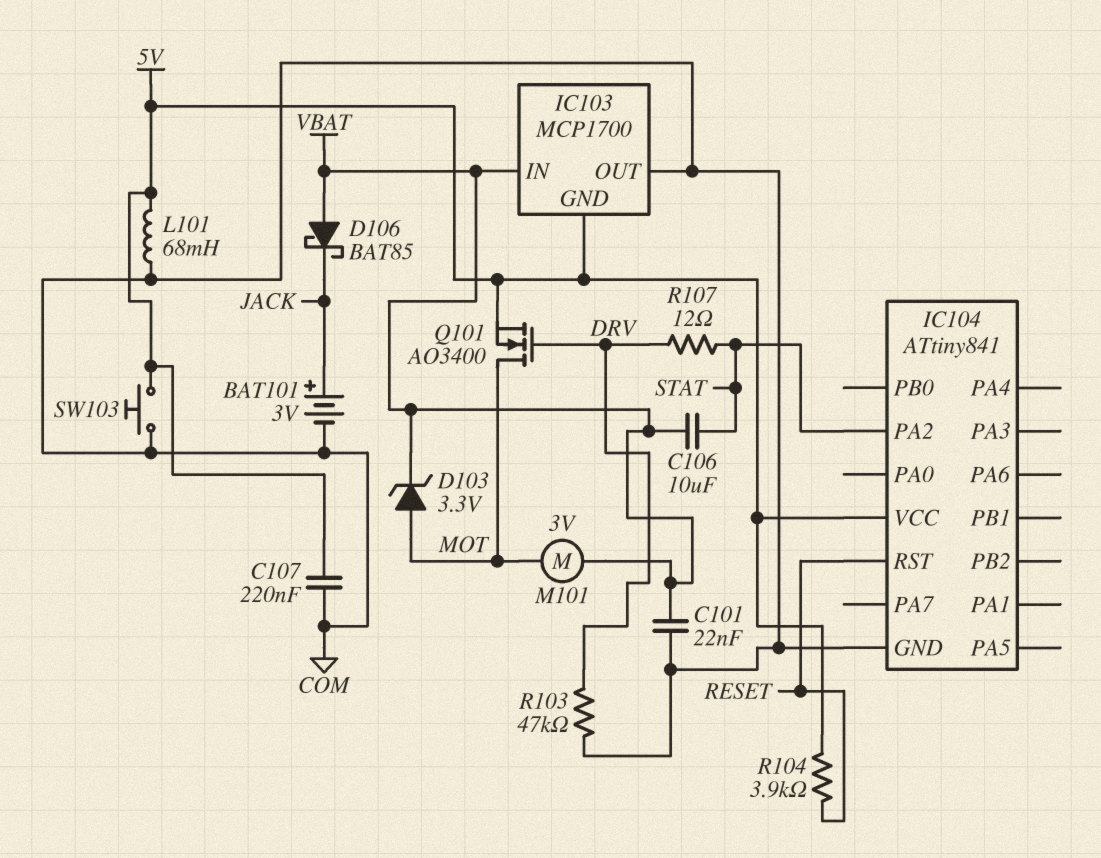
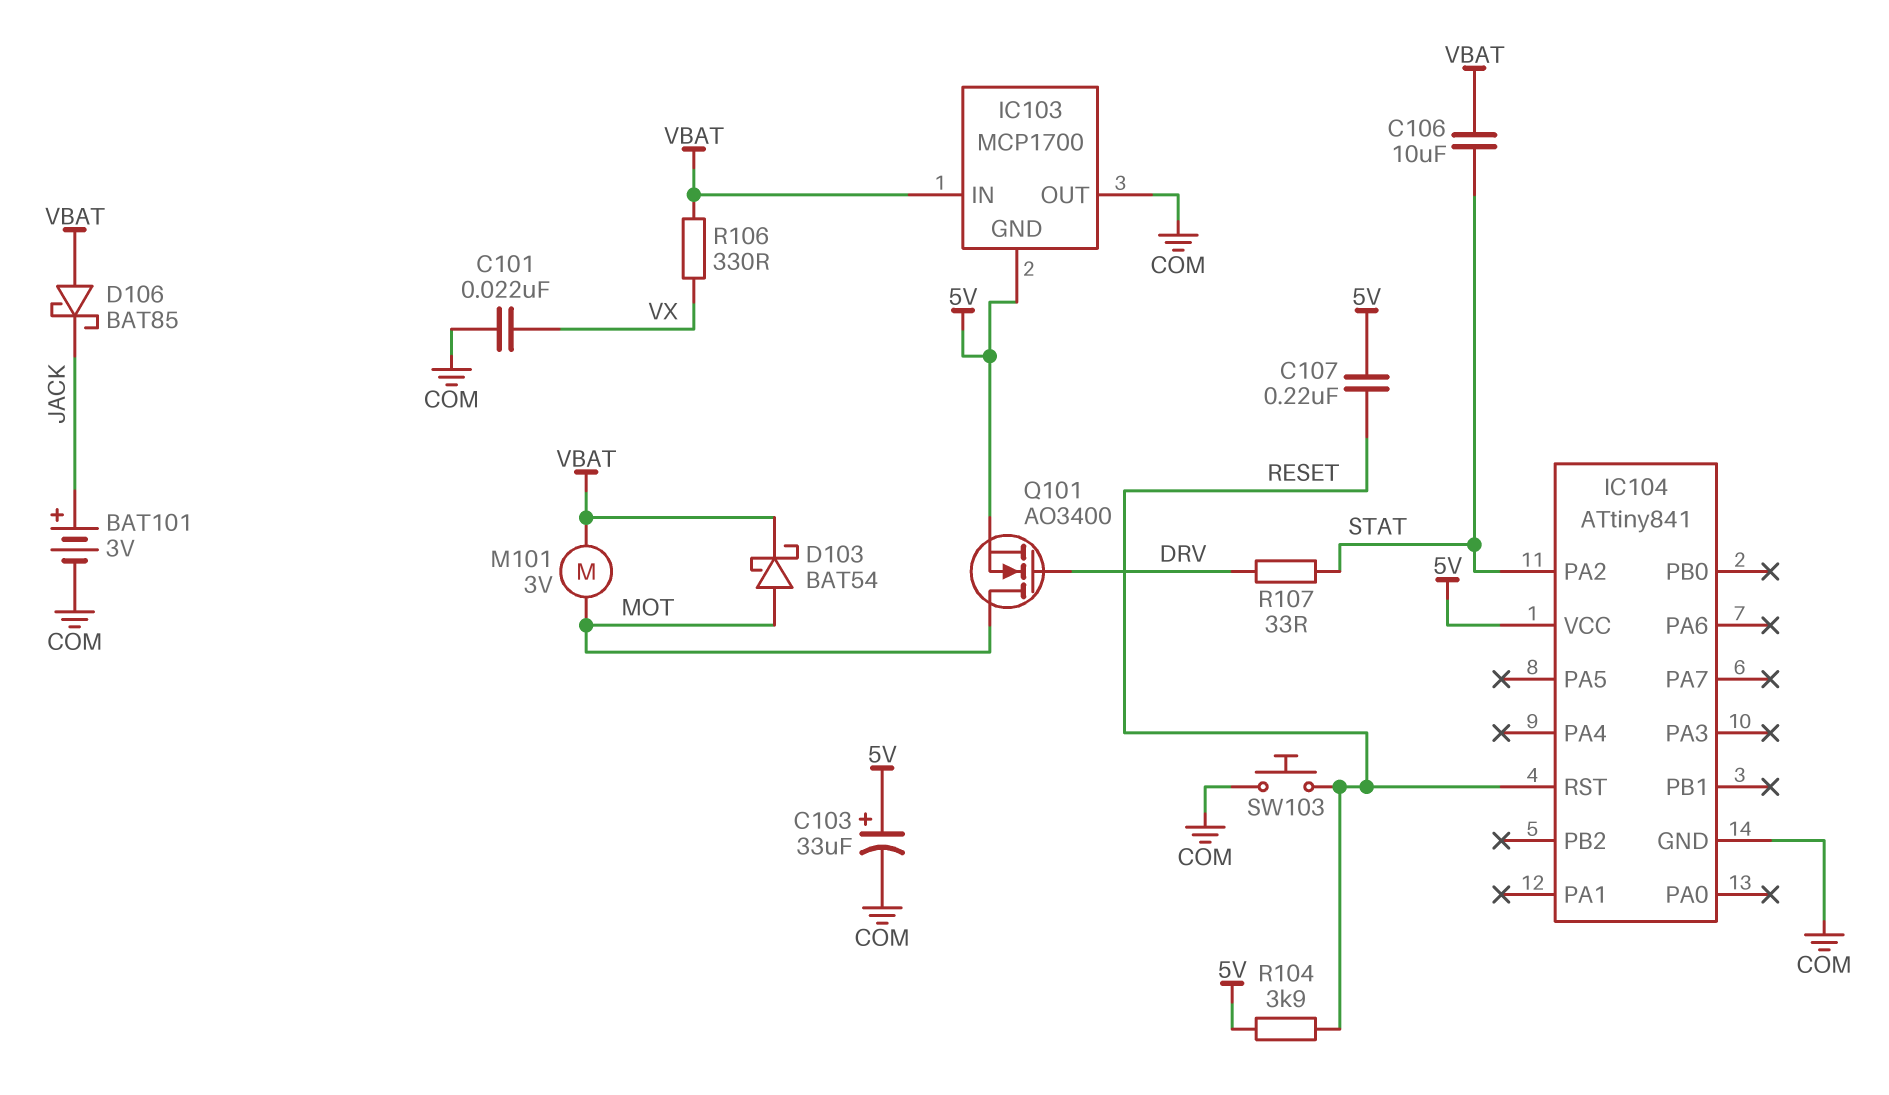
C101: 22nF (COM, VBAT) -> 22nF (COM, VX)
C103: none -> 33uF (plus 5V, minus COM)
C107: 220nF (5V, COM) -> 220nF (5V, RESET)
D103: zener 3.3V (A MOT, K VBAT) -> schottky BAT54 (A MOT, K VBAT)
L101: 68mH (5V, COM) -> none
R103: 47k (COM, DRV) -> none
R106: none -> 330 (VBAT, VX)
R107: 12 (DRV, STAT) -> 33 (DRV, STAT)
SW103: button (5V, COM) -> button (COM, RESET)

